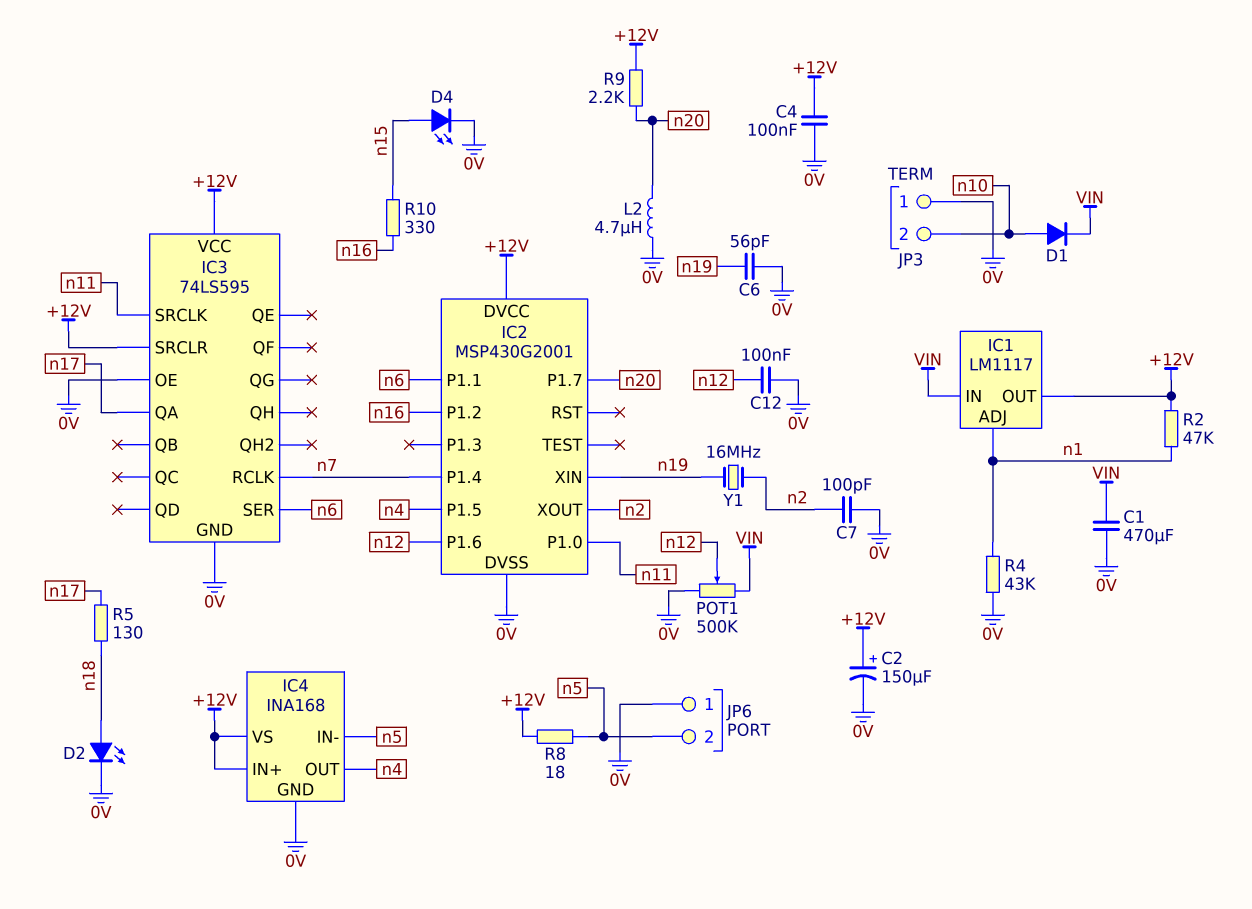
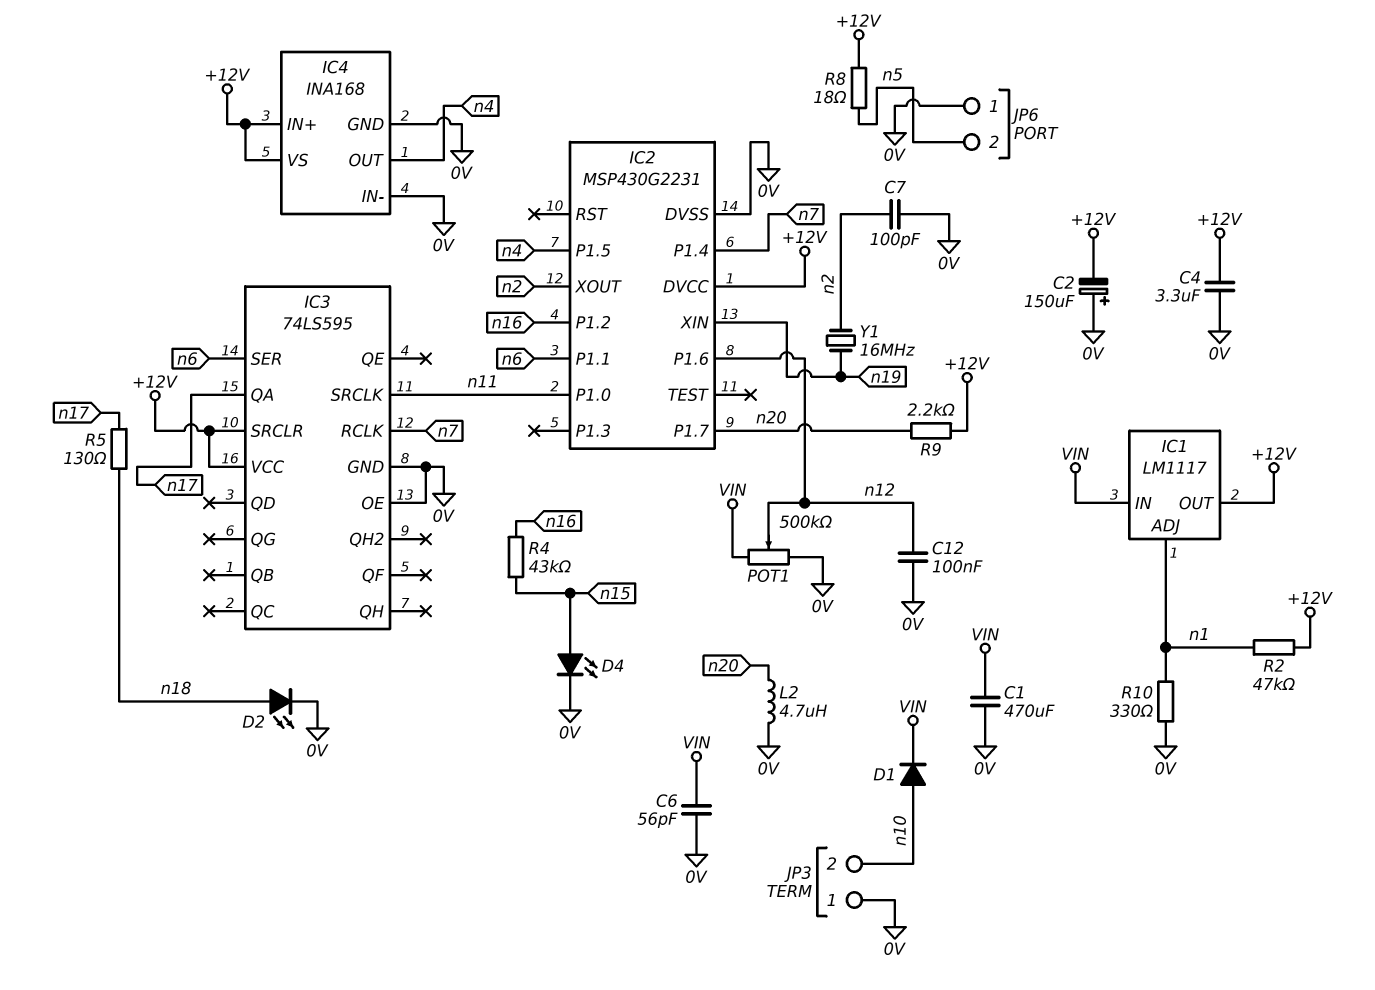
C2: 150uF (plus +12V, minus 0V) -> 150uF (plus 0V, minus +12V)
C4: 100nF (+12V, 0V) -> 3.3uF (+12V, 0V)
C6: 56pF (0V, n19) -> 56pF (0V, VIN)
IC2: MSP430G2001 -> MSP430G2231
IC4 pin IN-: n5 -> 0V
R4: 43k (0V, n1) -> 43k (n15, n16)
R10: 330 (n15, n16) -> 330 (0V, n1)

